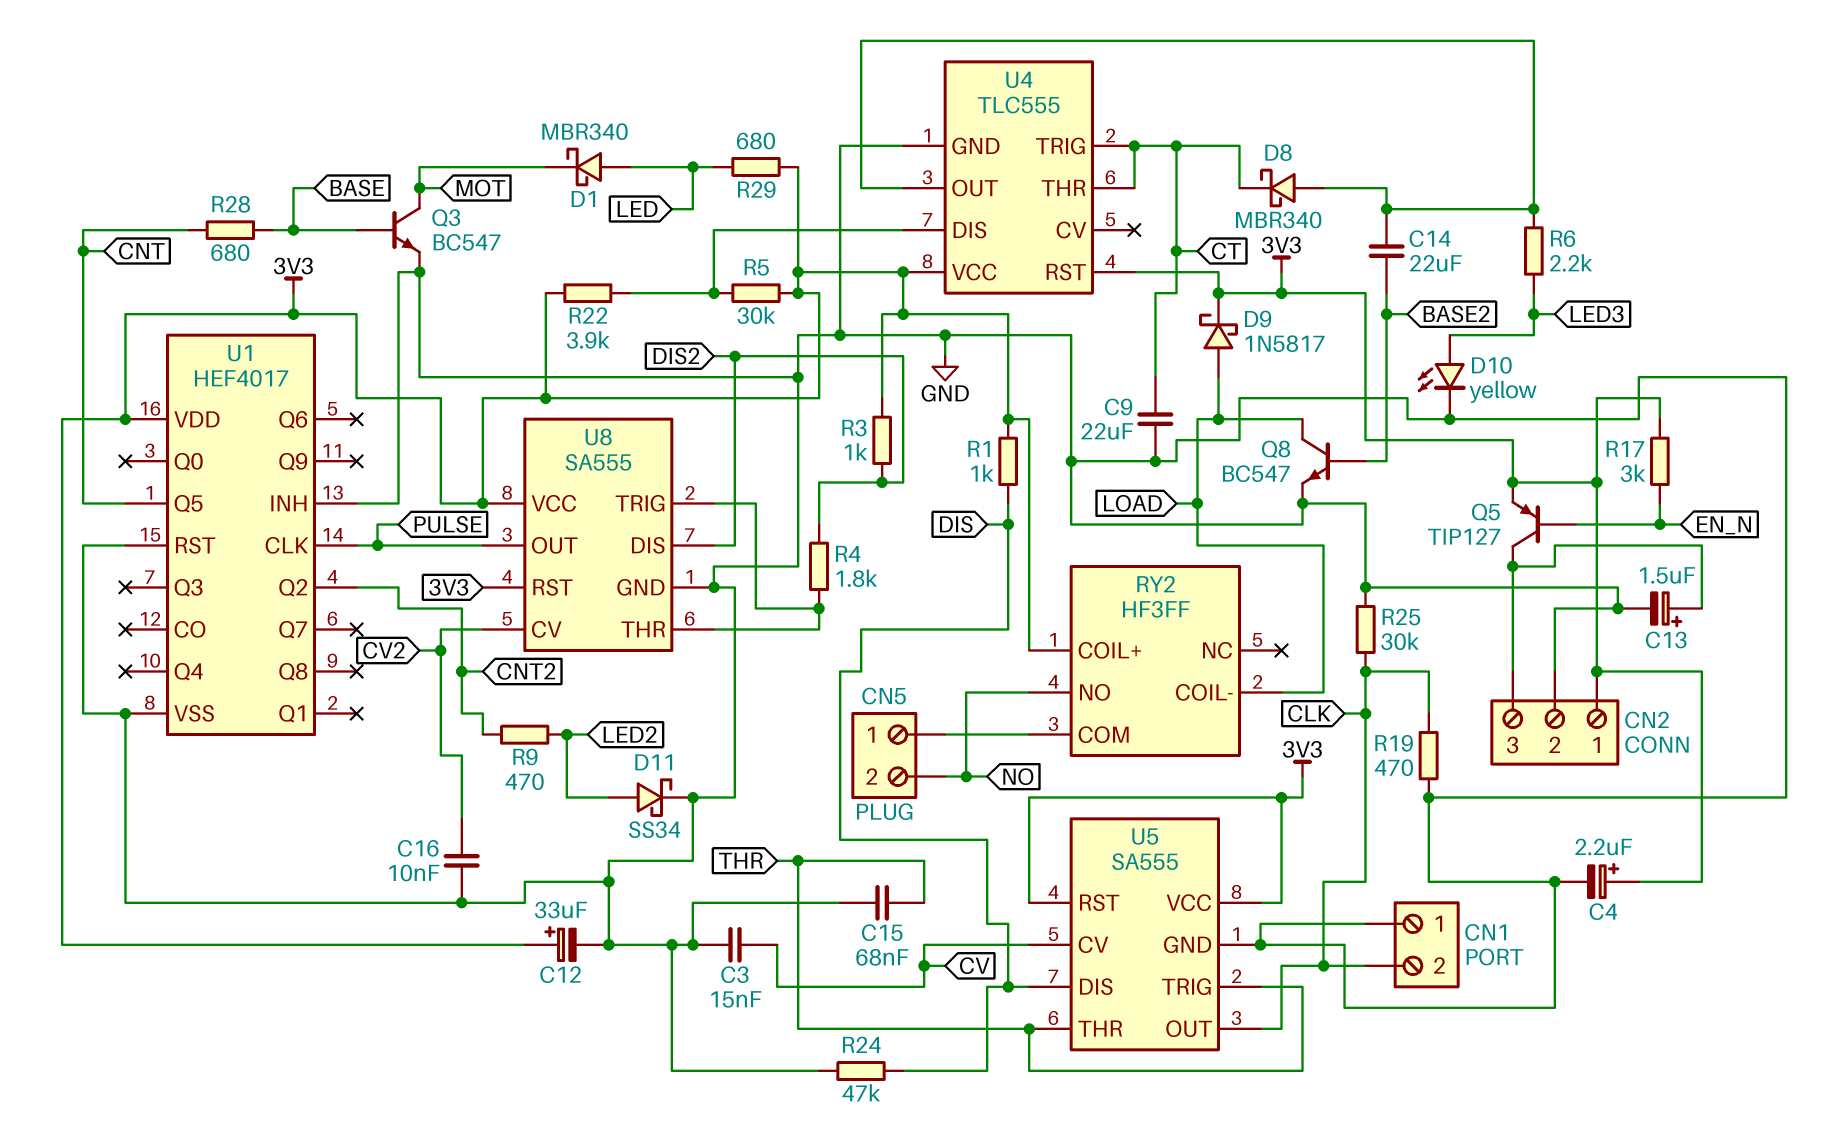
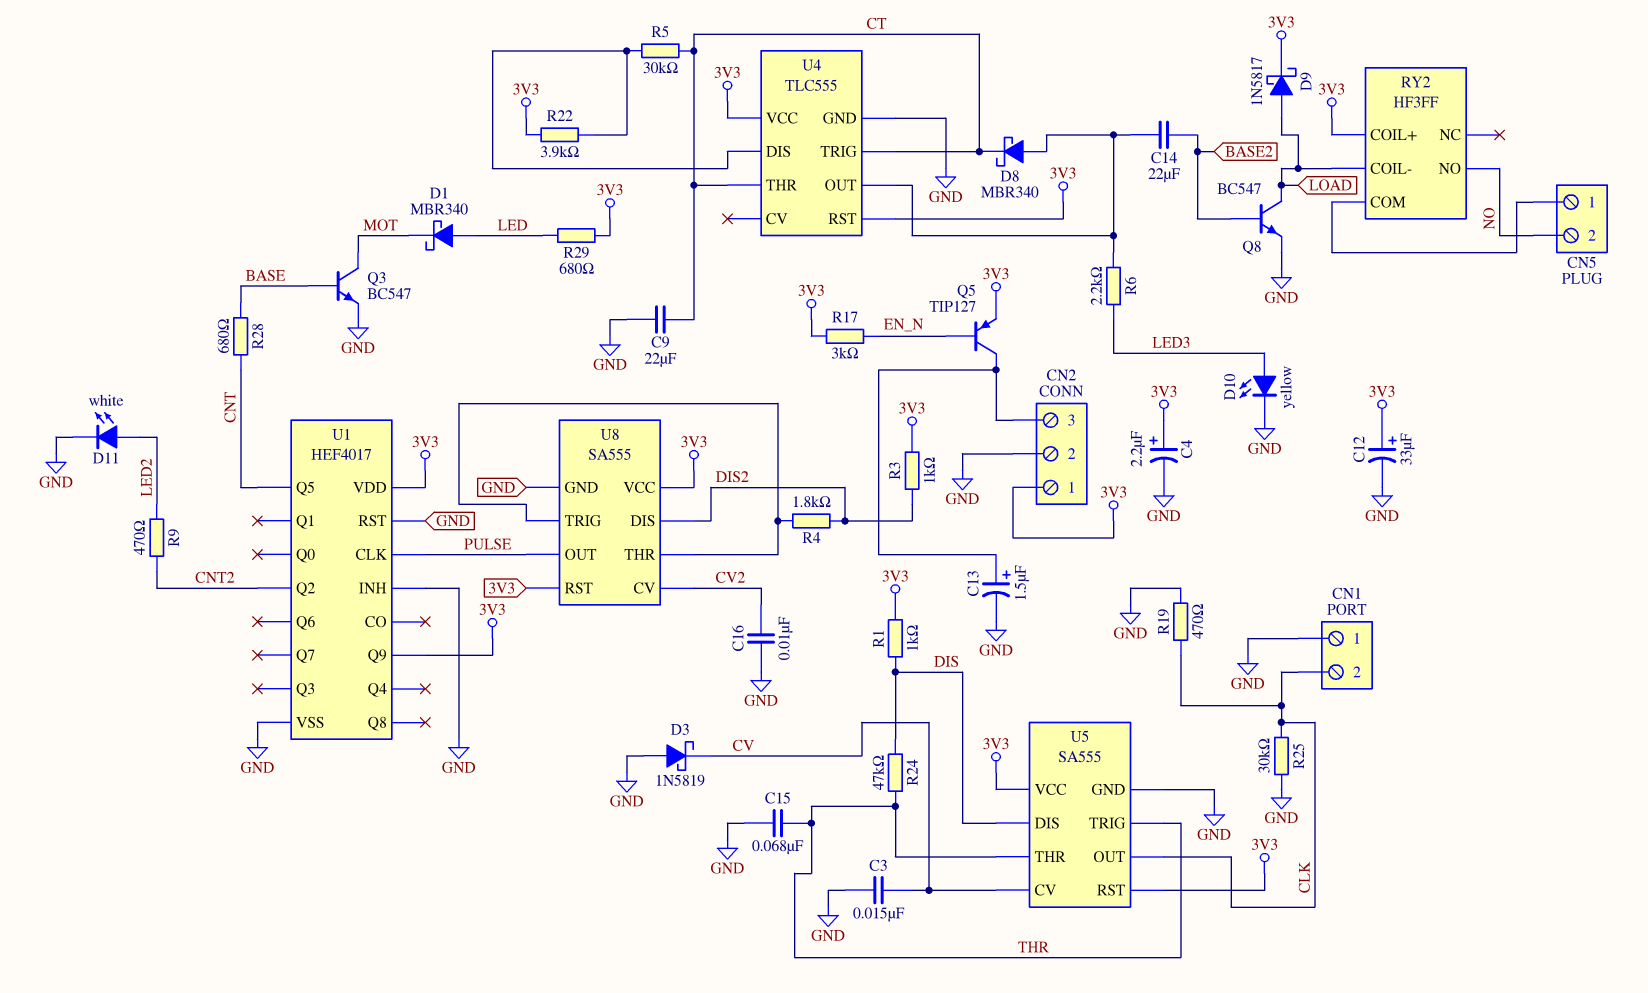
D3: none -> schottky 1N5819 (A GND, K CV)
D11: schottky SS34 (A LED2, K GND) -> LED white (A LED2, K GND)
R5: 30k (3V3, U4/DIS) -> 30k (CT, U4/DIS)
R24: 47k (DIS, GND) -> 47k (DIS, THR)
U1 pin Q9: none -> 3V3

